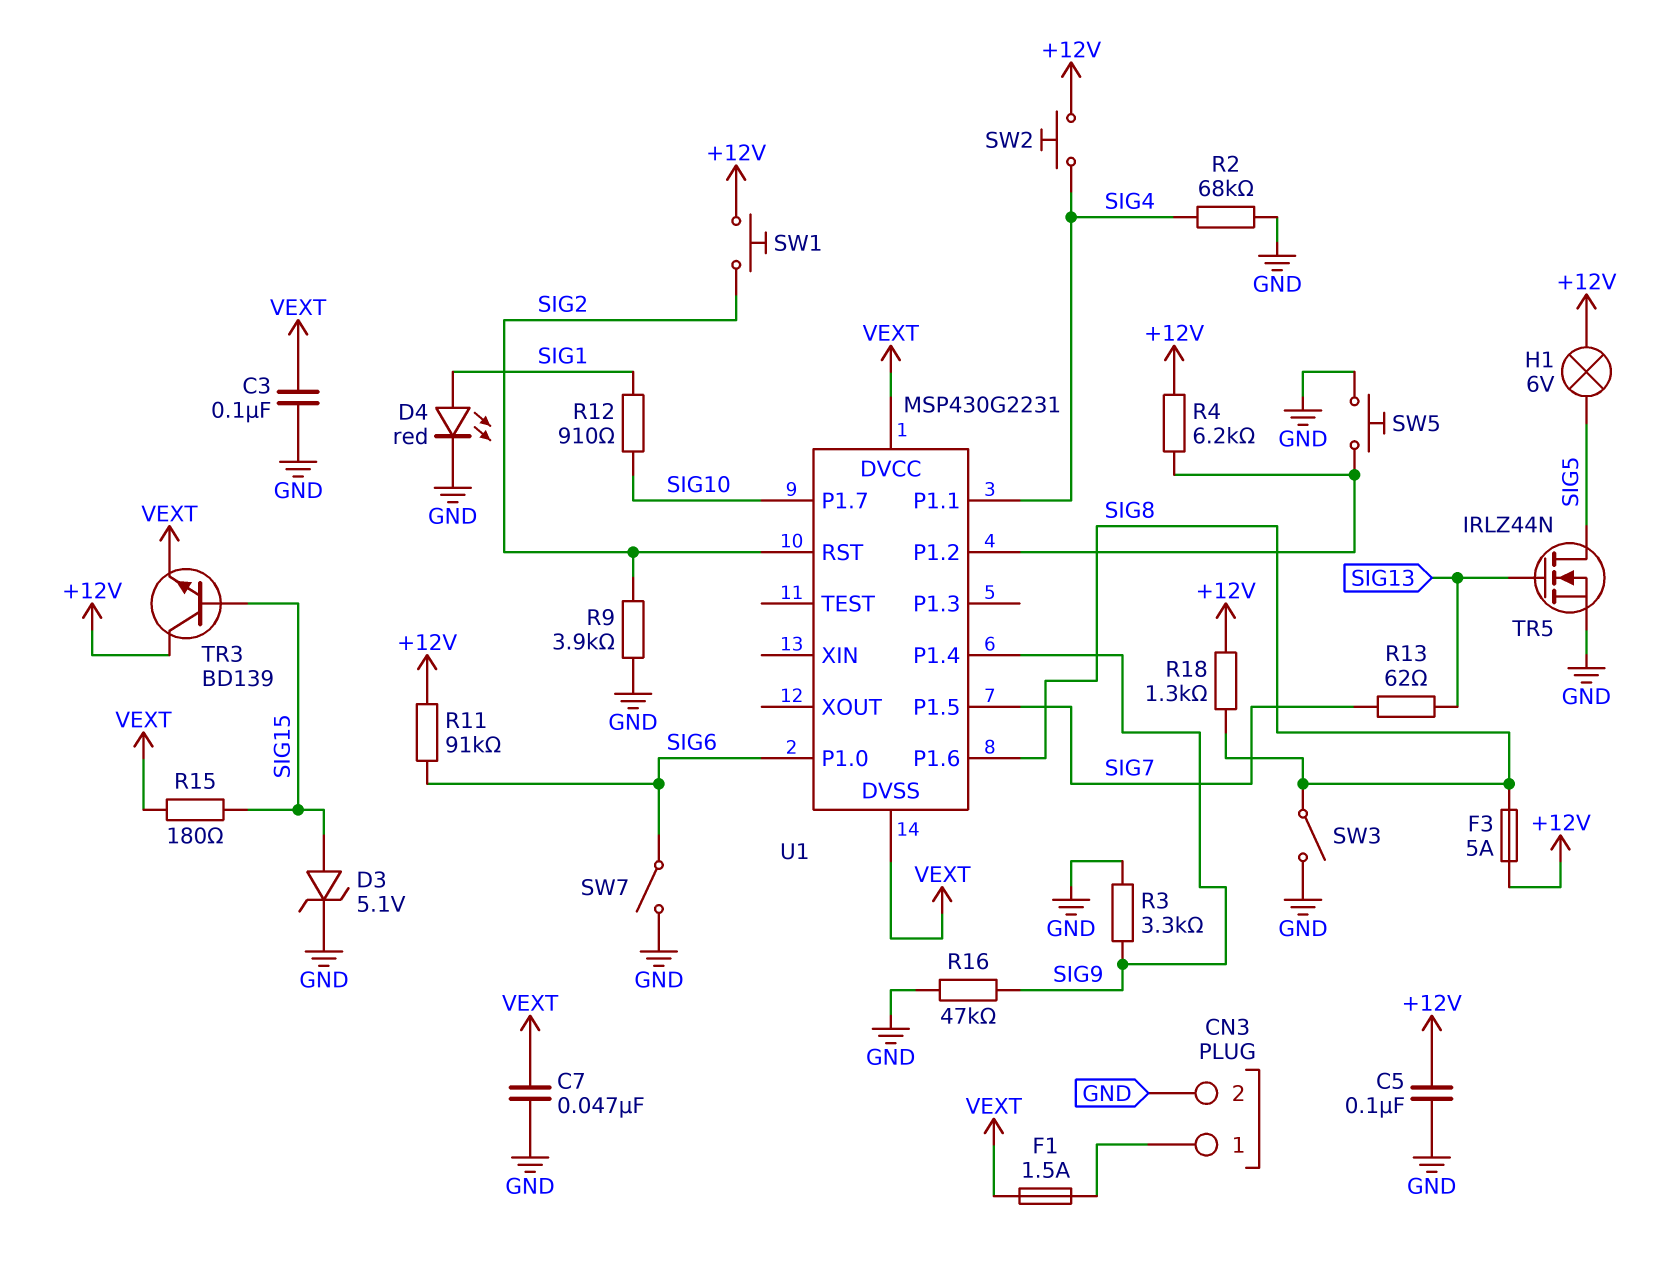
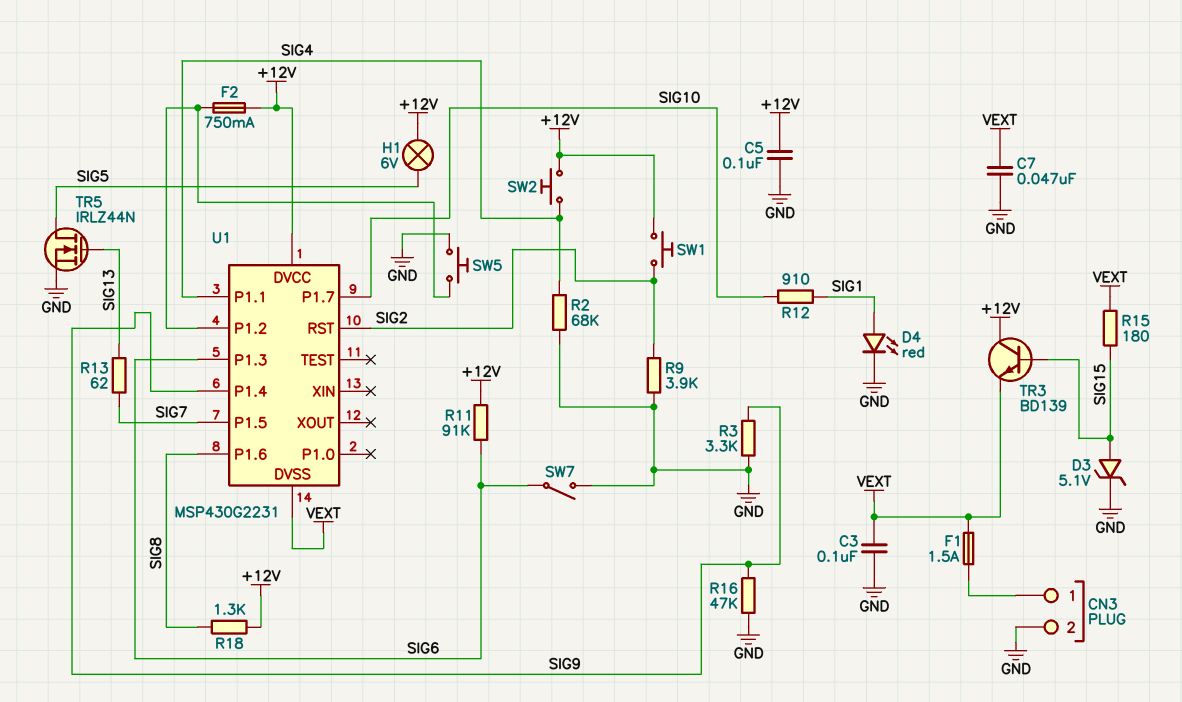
F2: none -> 750mA (+12V, U1/P1.2)
F3: 5A (+12V, SIG8) -> none
R4: 6.2k (+12V, U1/P1.2) -> none
SW3: switch (GND, SIG8) -> none
U1 pin DVCC: VEXT -> +12V
U1 pin P1.0: SIG6 -> none
U1 pin P1.3: none -> SIG6

